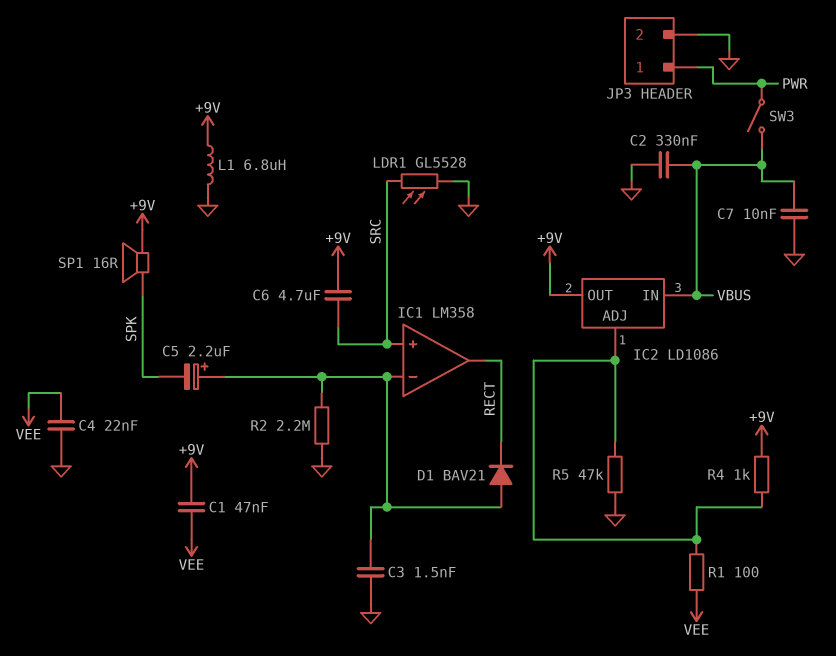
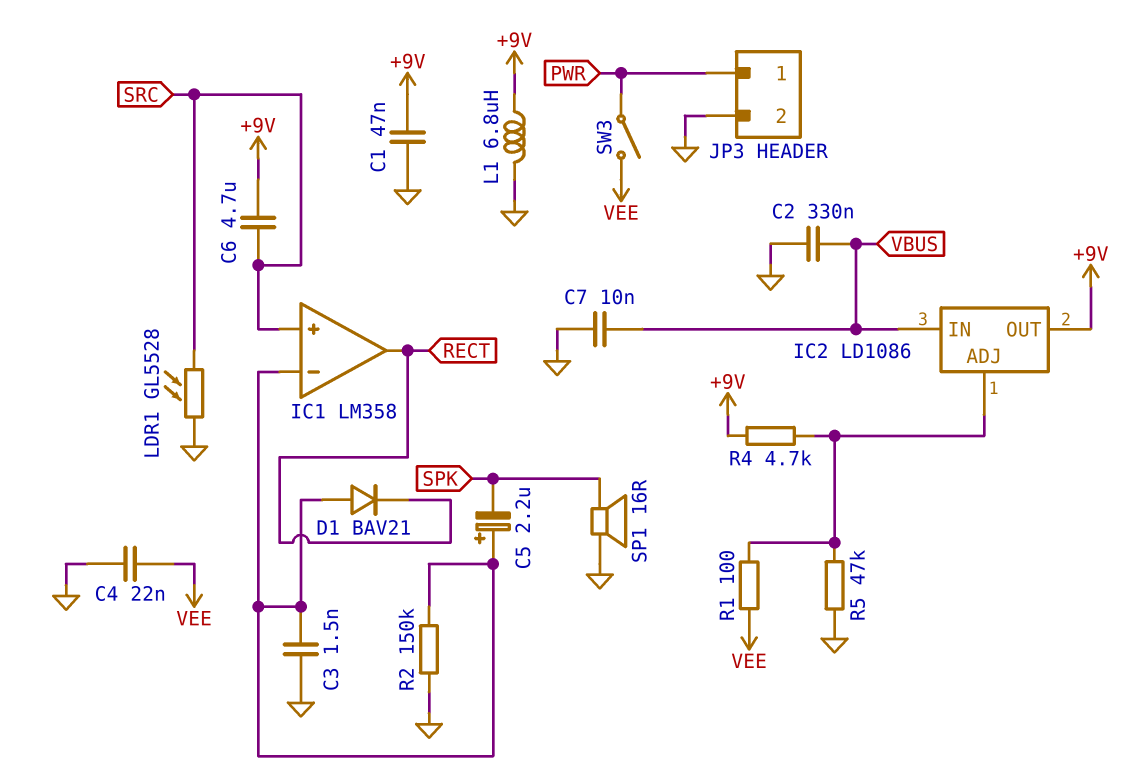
C1: 47nF (+9V, VEE) -> 47nF (+9V, GND)
R2: 2.2M (GND, IC1/in-) -> 150k (GND, IC1/in-)
R4: 1k (+9V, IC2/ADJ) -> 4.7k (+9V, IC2/ADJ)
SP1: speaker 16R (+9V, SPK) -> speaker 16R (GND, SPK)
SW3: switch (PWR, VBUS) -> switch (PWR, VEE)

